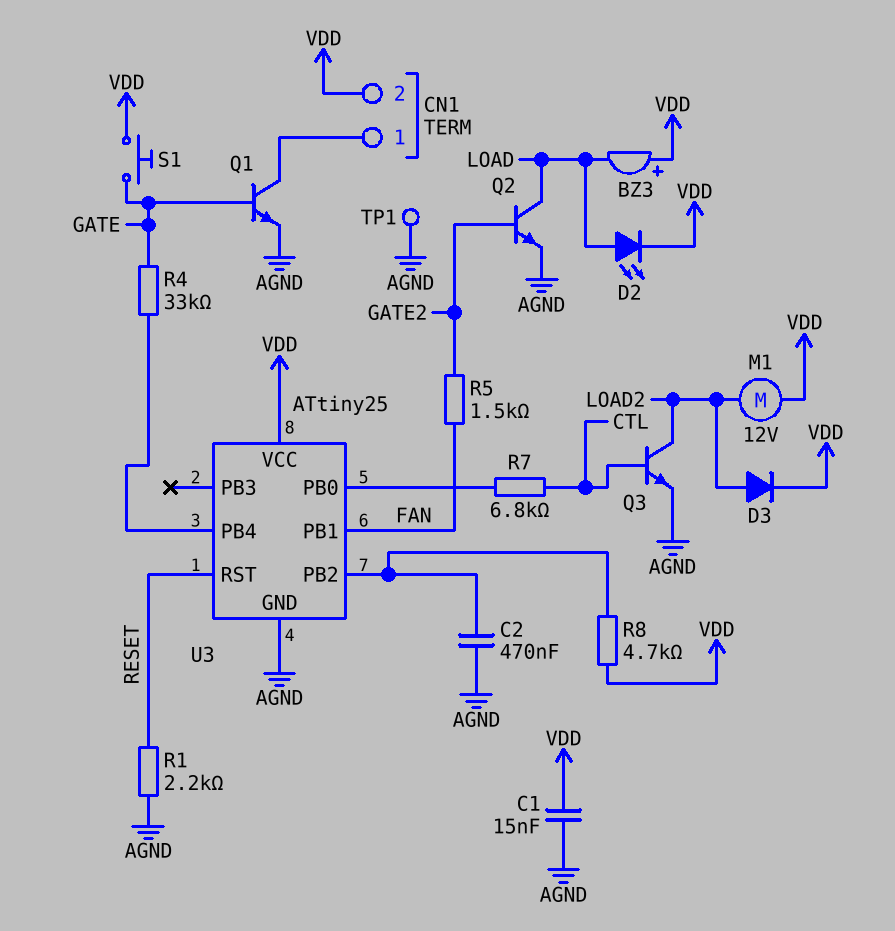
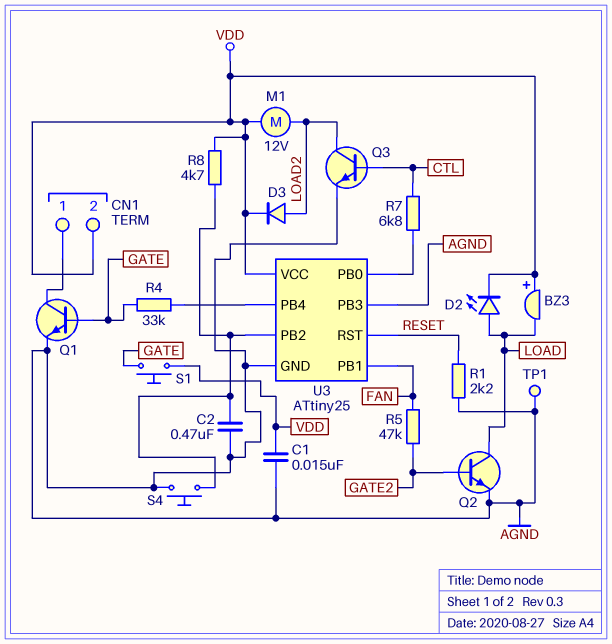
R5: 1.5k (FAN, GATE2) -> 47k (FAN, GATE2)
S4: none -> button (AGND, U3/PB2)
U3 pin PB3: none -> AGND

